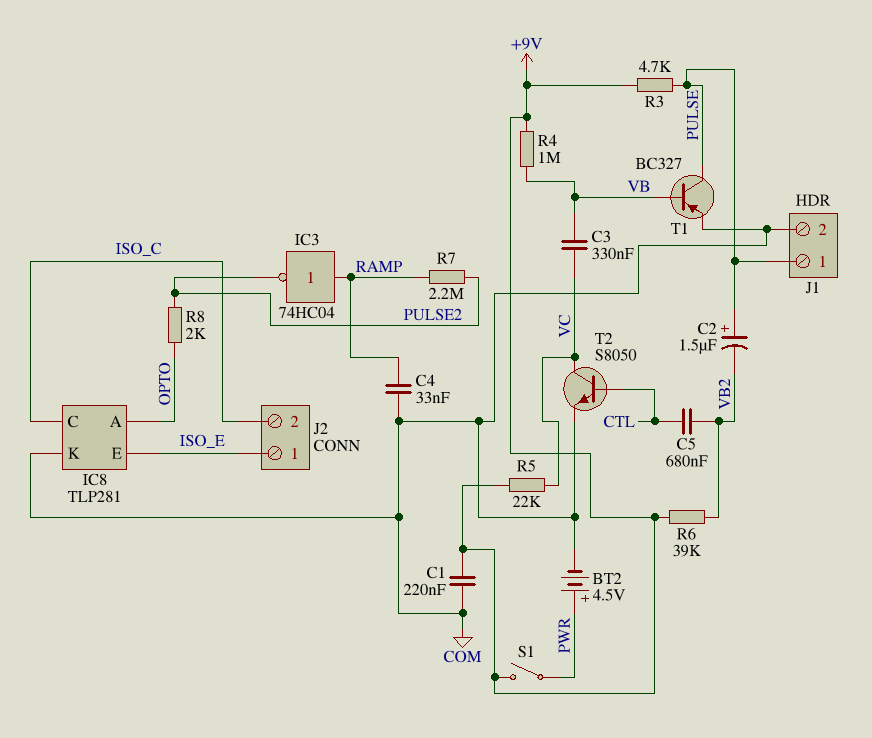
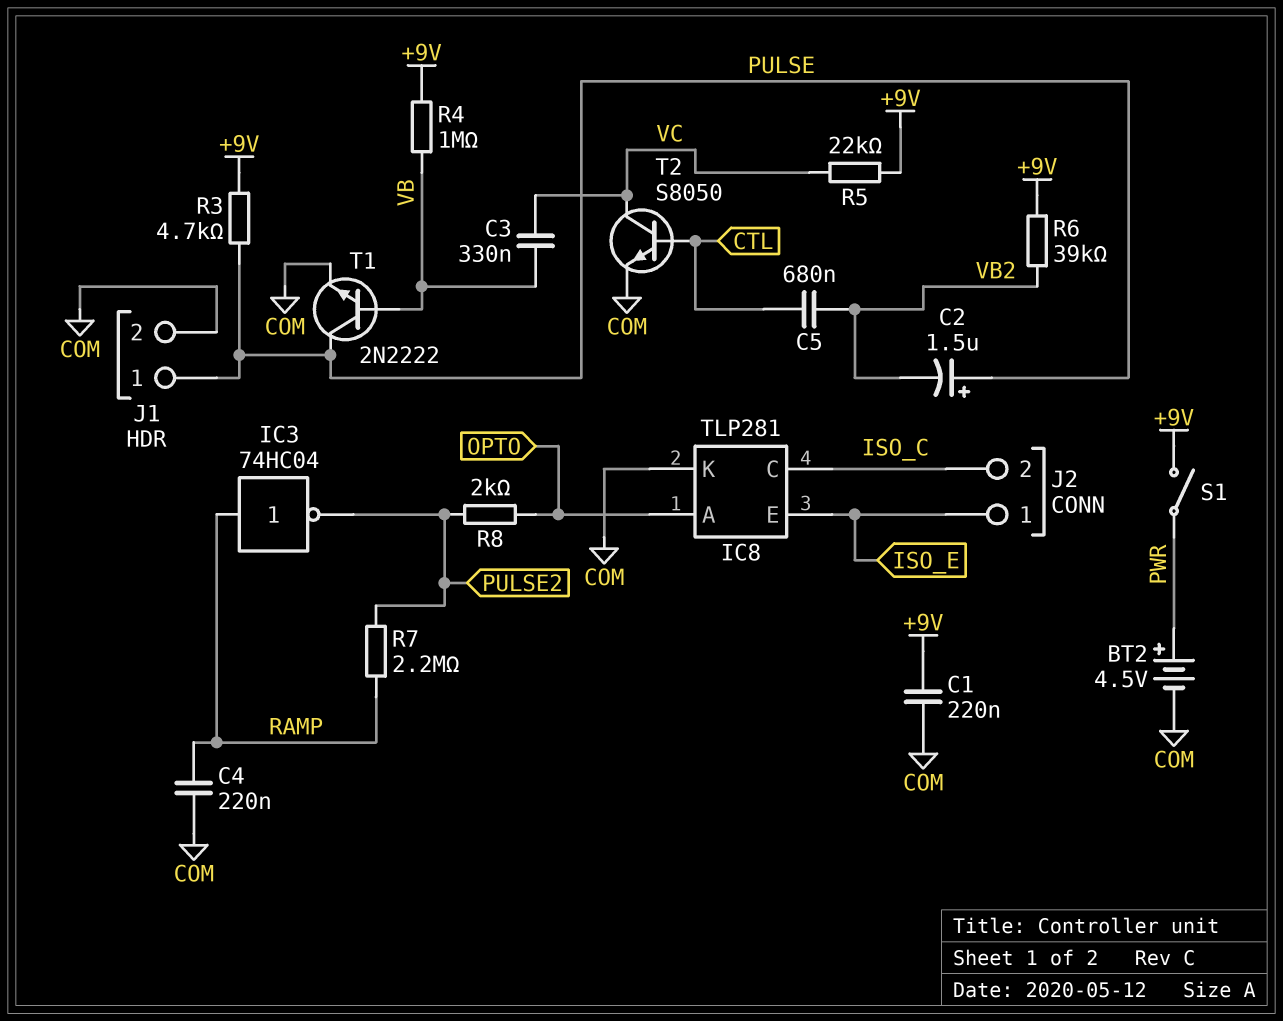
C4: 33nF (COM, RAMP) -> 220nF (COM, RAMP)
T1: PNP BC327 (B VB, C PULSE, E COM) -> NPN 2N2222 (B VB, C PULSE, E COM)

